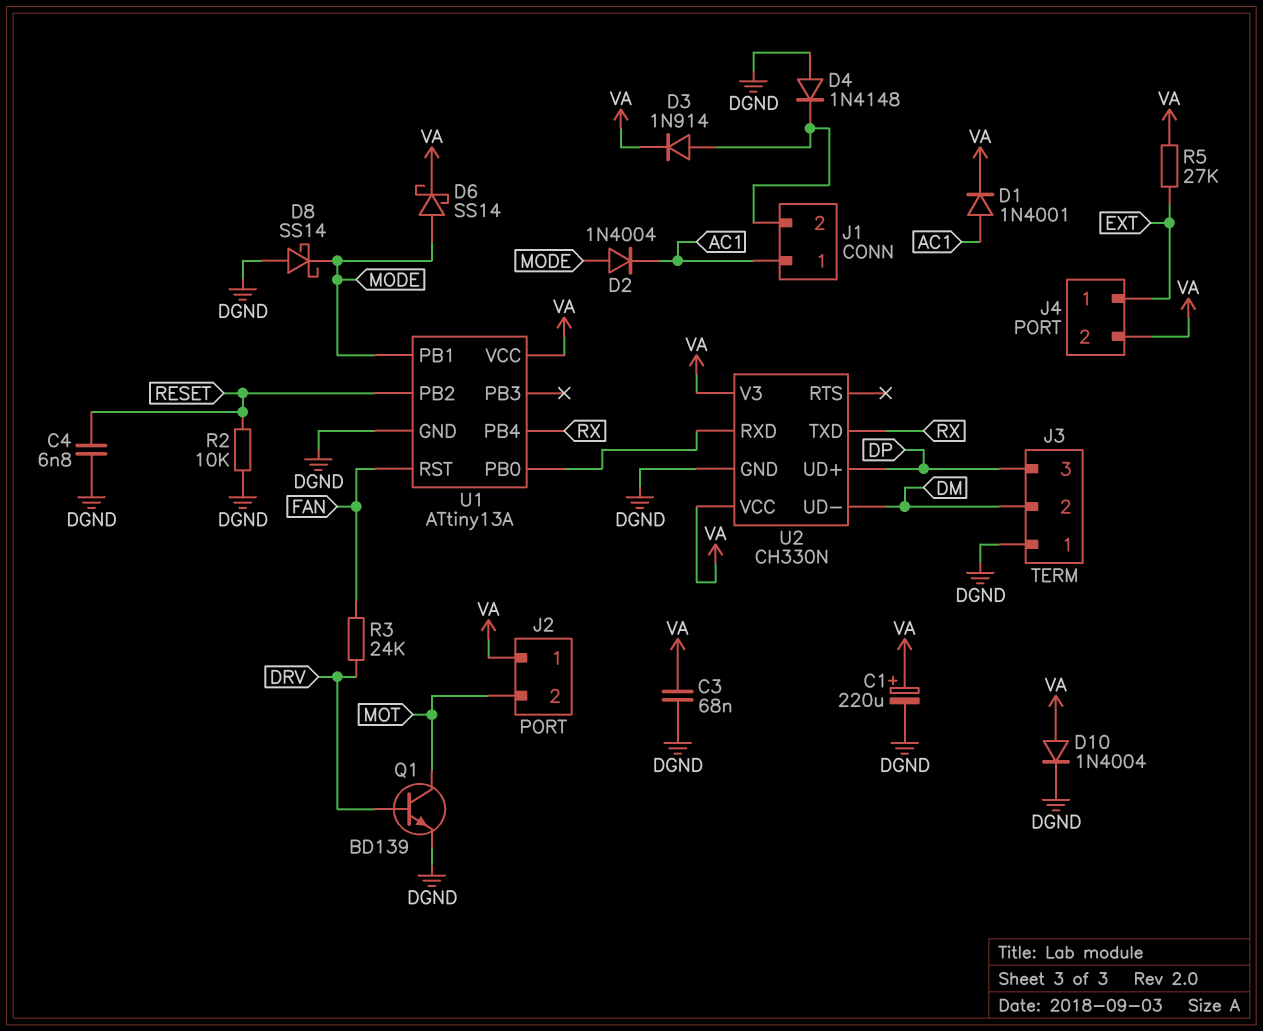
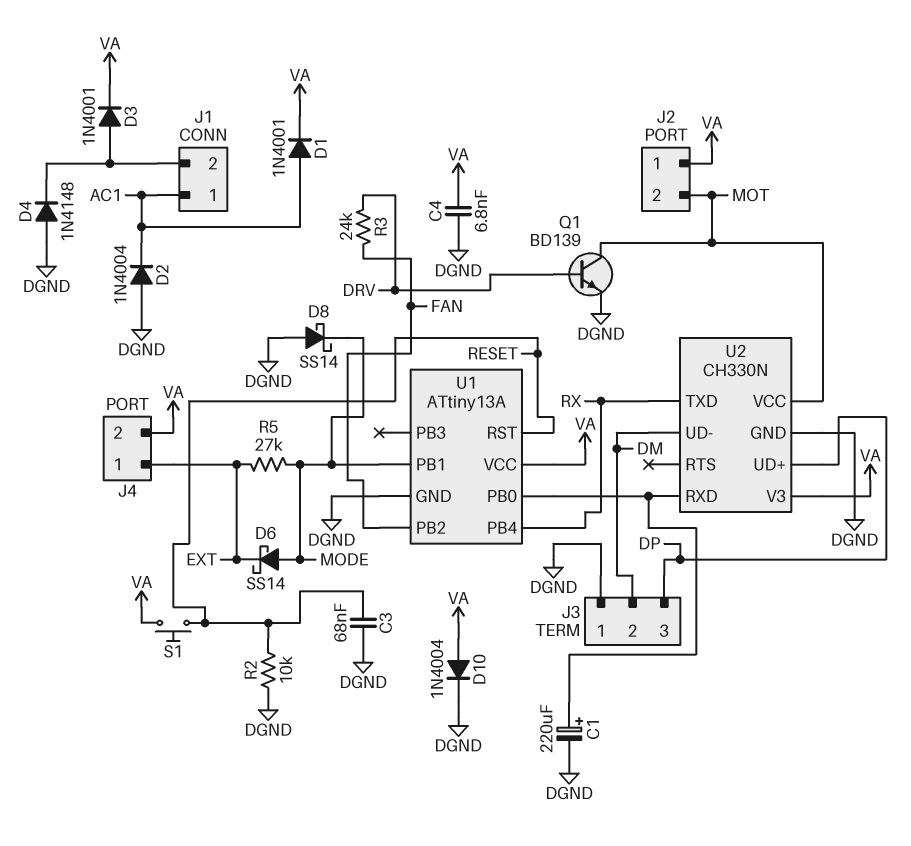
C1: 220uF (plus VA, minus DGND) -> 220uF (plus U1/PB0, minus DGND)
C3: 68nF (DGND, VA) -> 68nF (DGND, RESET)
C4: 6.8nF (DGND, RESET) -> 6.8nF (DGND, VA)
D2: diode 1N4004 (A MODE, K AC1) -> diode 1N4004 (A DGND, K AC1)
D3: diode 1N914 (A J1/2, K VA) -> diode 1N4001 (A J1/2, K VA)
D6: schottky SS14 (A MODE, K VA) -> schottky SS14 (A MODE, K EXT)
R5: 27k (EXT, VA) -> 27k (EXT, MODE)
S1: none -> button (RESET, VA)
U1 pin PB2: RESET -> FAN
U1 pin RST: FAN -> RESET
U2 pin VCC: VA -> MOT

